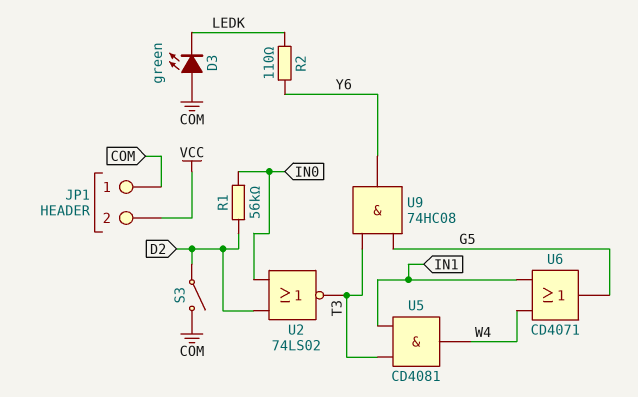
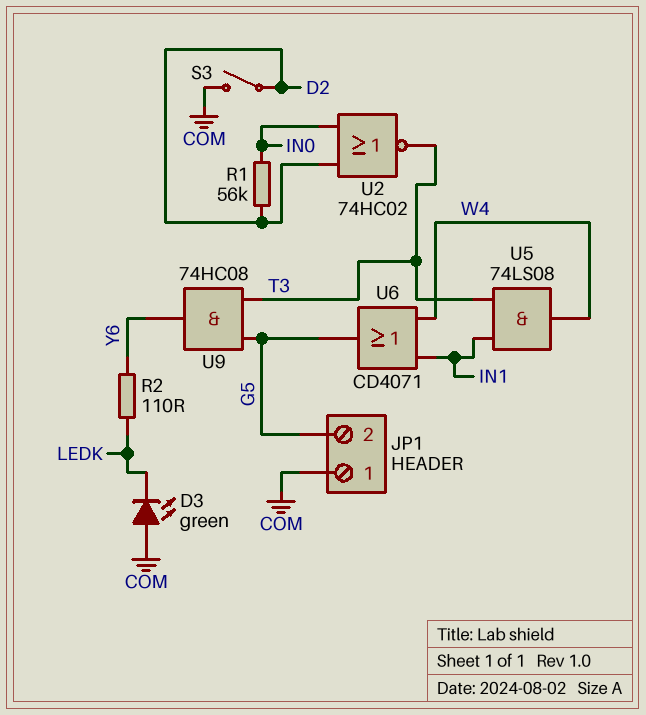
JP1 pin 2: VCC -> G5
U2: NOR 74LS02 (in D2, in IN0, out T3) -> NOR 74HC02 (in D2, in IN0, out T3)
U5: AND CD4081 (in IN1, in T3, out W4) -> AND 74LS08 (in IN1, in T3, out W4)

